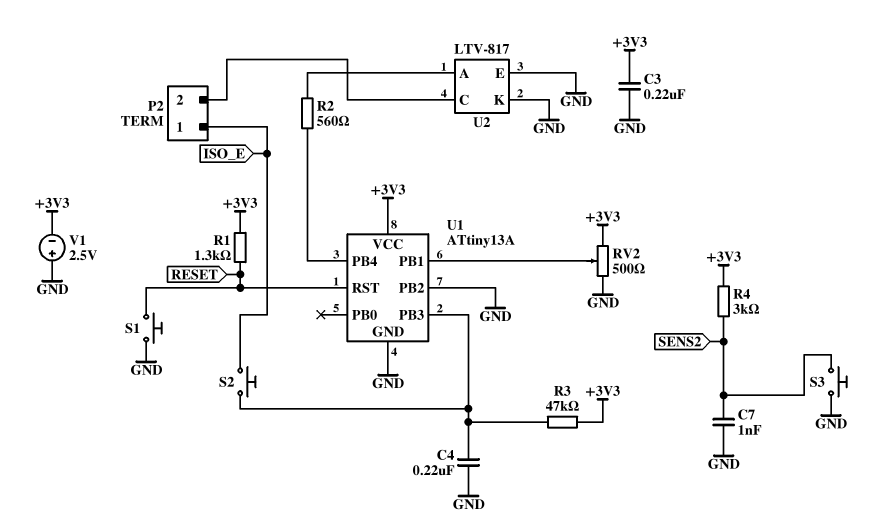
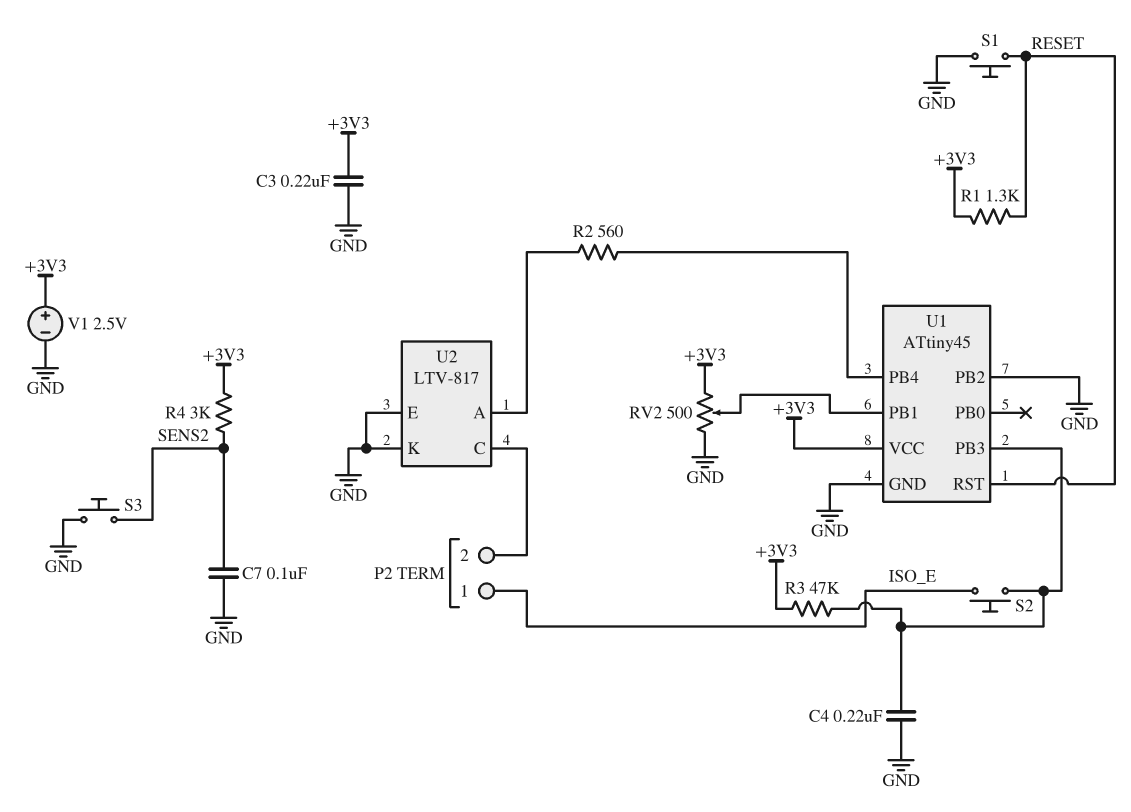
C7: 1nF (GND, SENS2) -> 100nF (GND, SENS2)
U1: ATtiny13A -> ATtiny45
V1: 2.5V (plus GND, minus +3V3) -> 2.5V (plus +3V3, minus GND)

